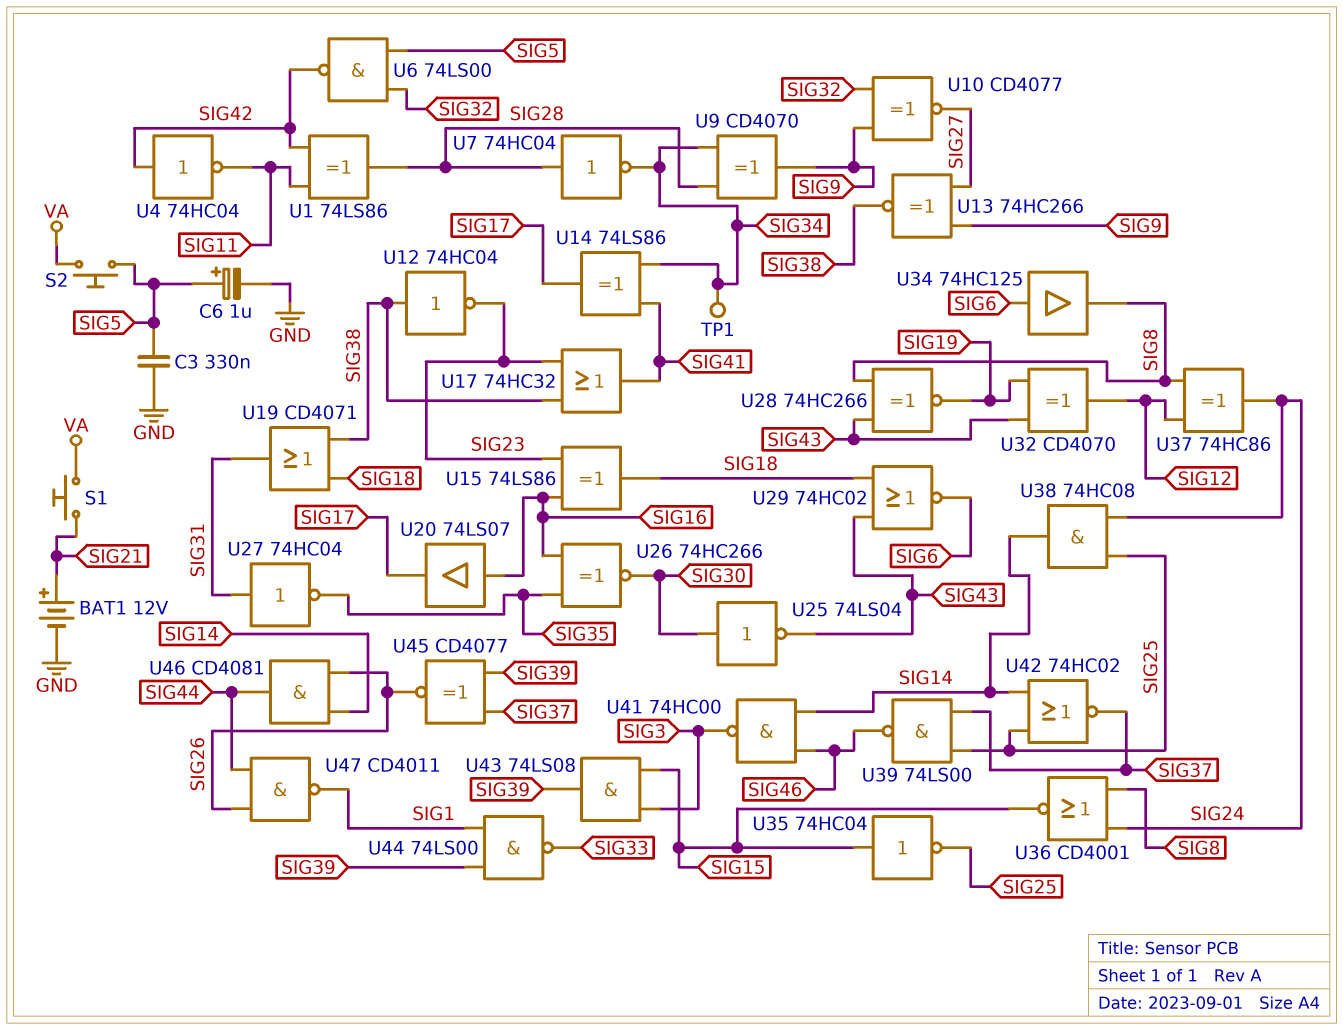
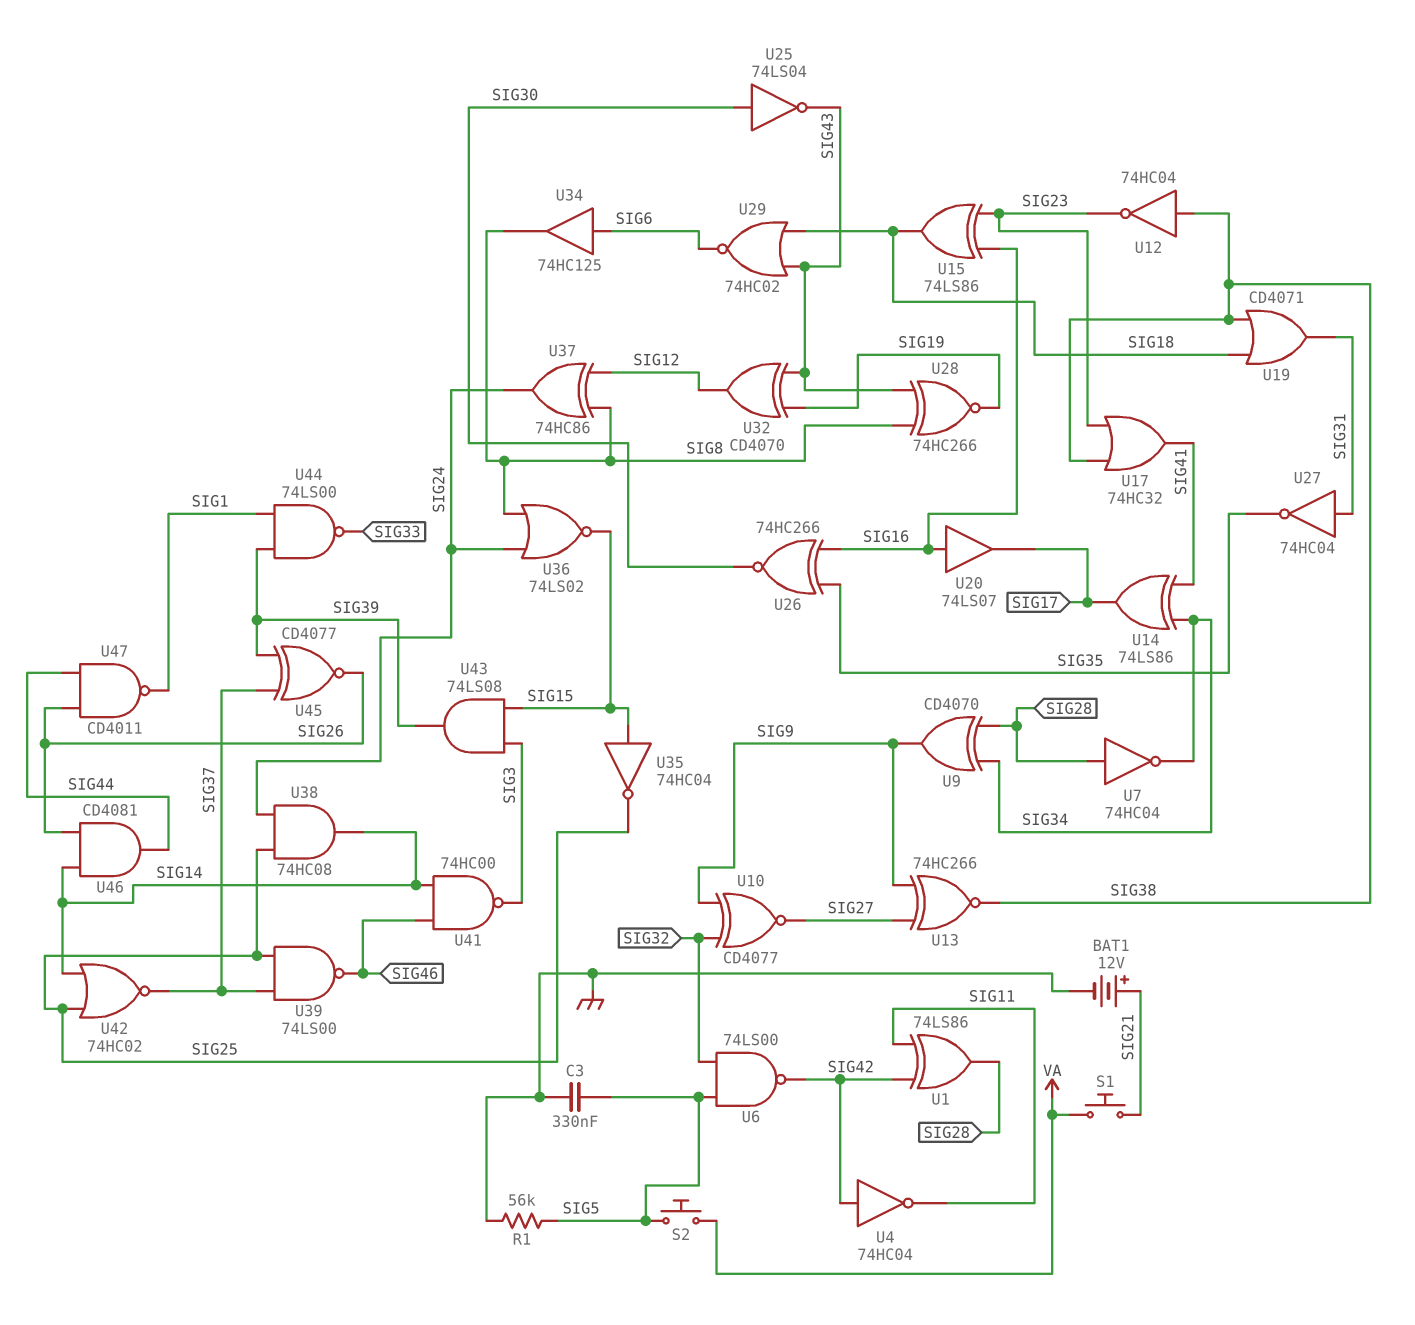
C6: 1uF (plus SIG5, minus GND) -> none
R1: none -> 56k (GND, SIG5)
TP1: test point (SIG34) -> none
U36: NOR CD4001 (in SIG8, in SIG24, out SIG15) -> NOR 74LS02 (in SIG8, in SIG24, out SIG15)

